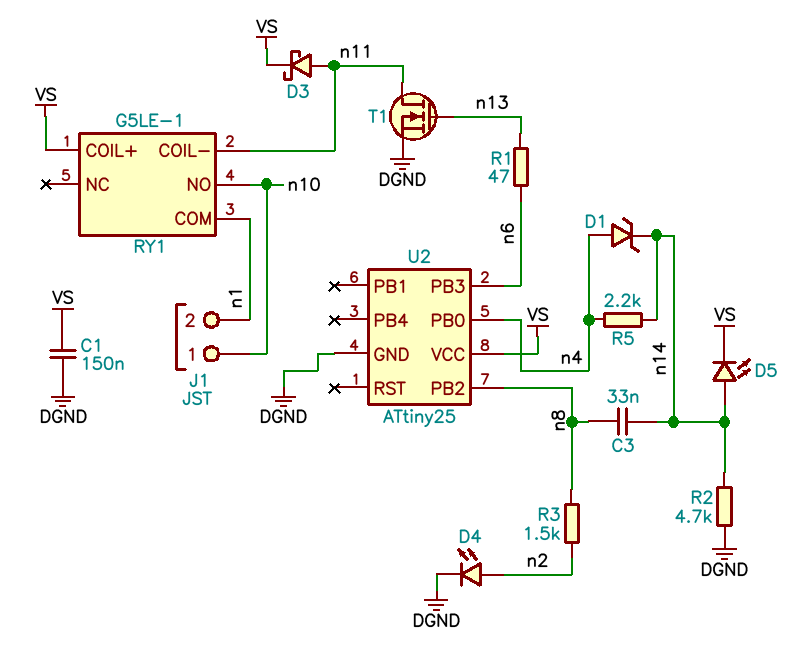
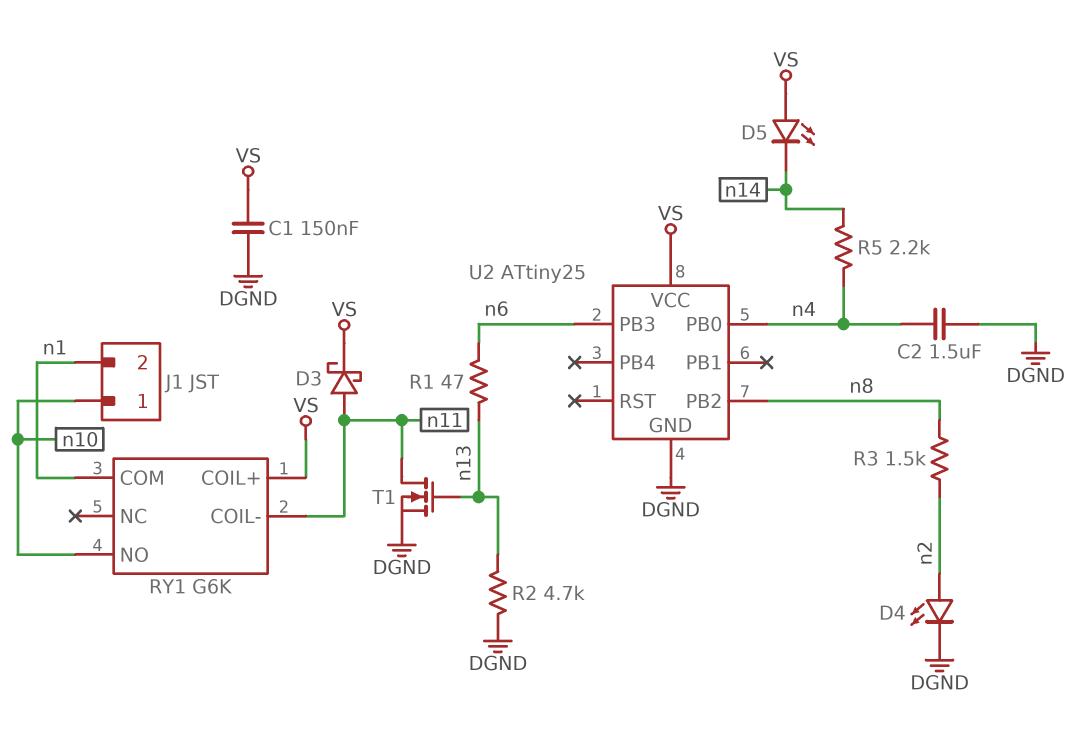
C2: none -> 1.5uF (DGND, n4)
C3: 33nF (n8, n14) -> none
D1: zener (A n4, K n14) -> none
D5: LED (A n14, K VS) -> LED (A VS, K n14)
R2: 4.7k (DGND, n14) -> 4.7k (DGND, n13)
RY1: G5LE-1 -> G6K

